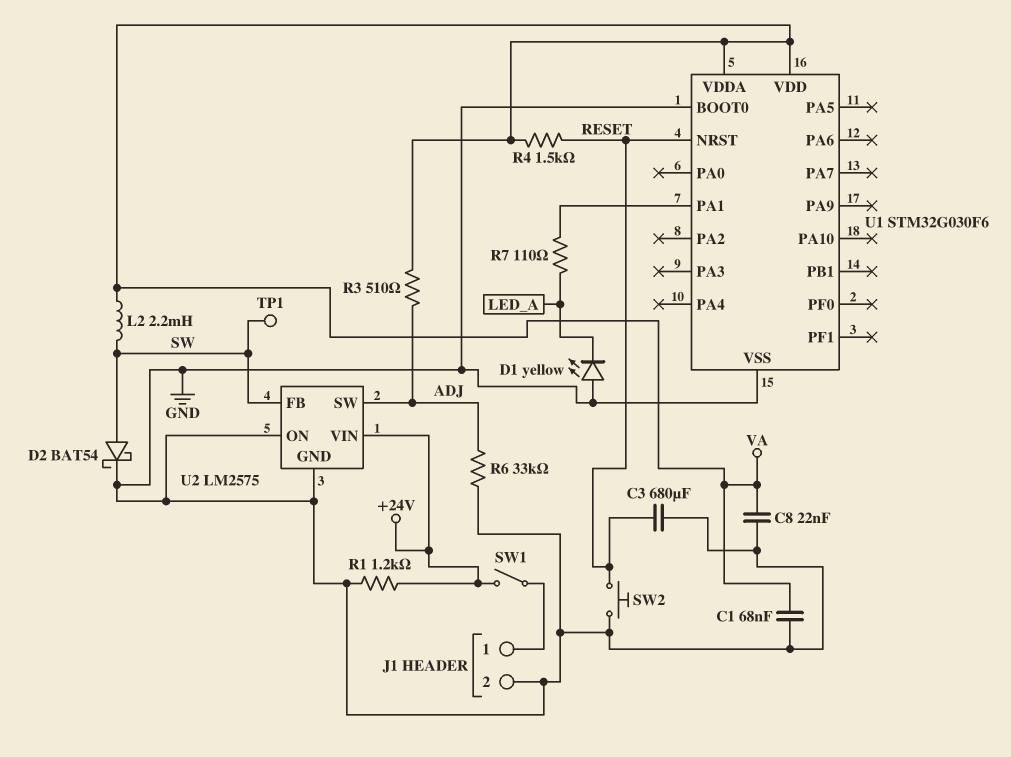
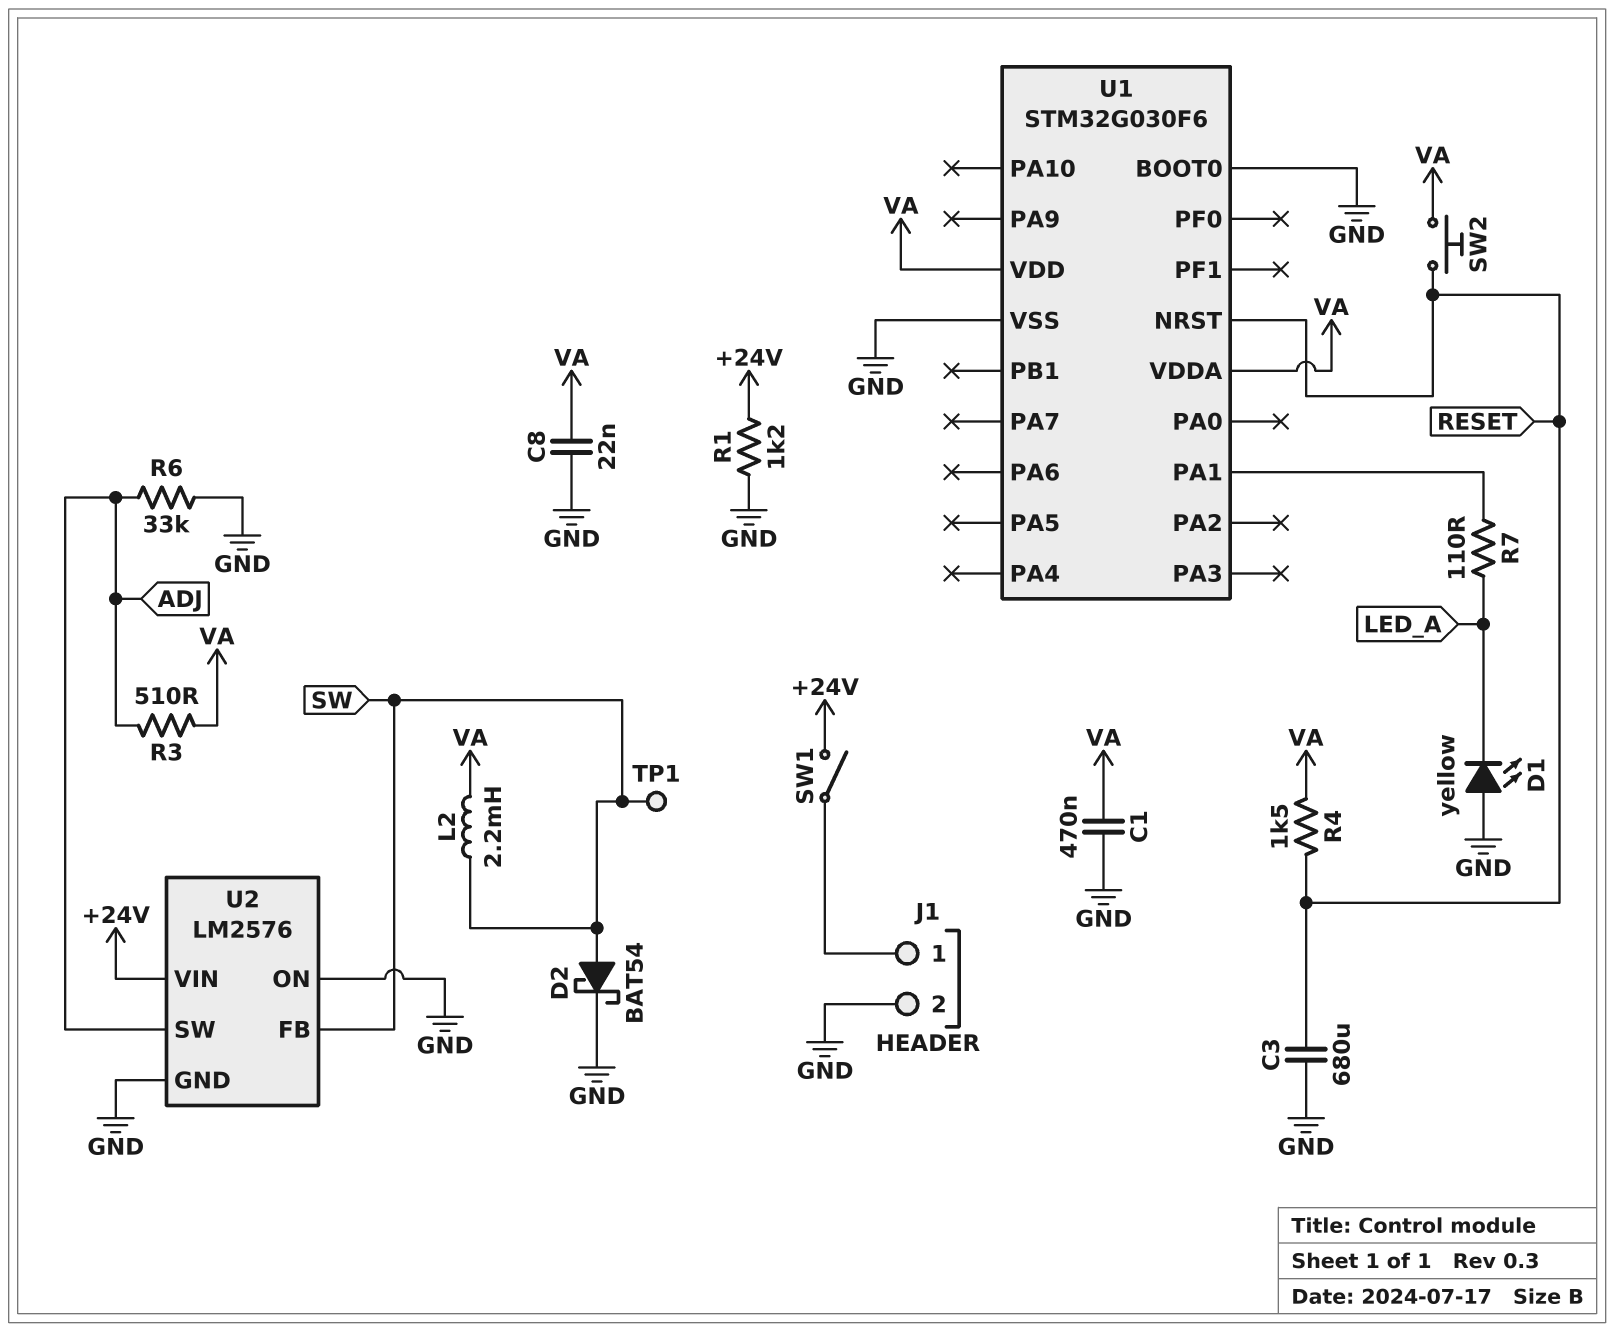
C1: 68nF (GND, VA) -> 470nF (GND, VA)
SW2: button (GND, RESET) -> button (RESET, VA)
U2: LM2575 -> LM2576

